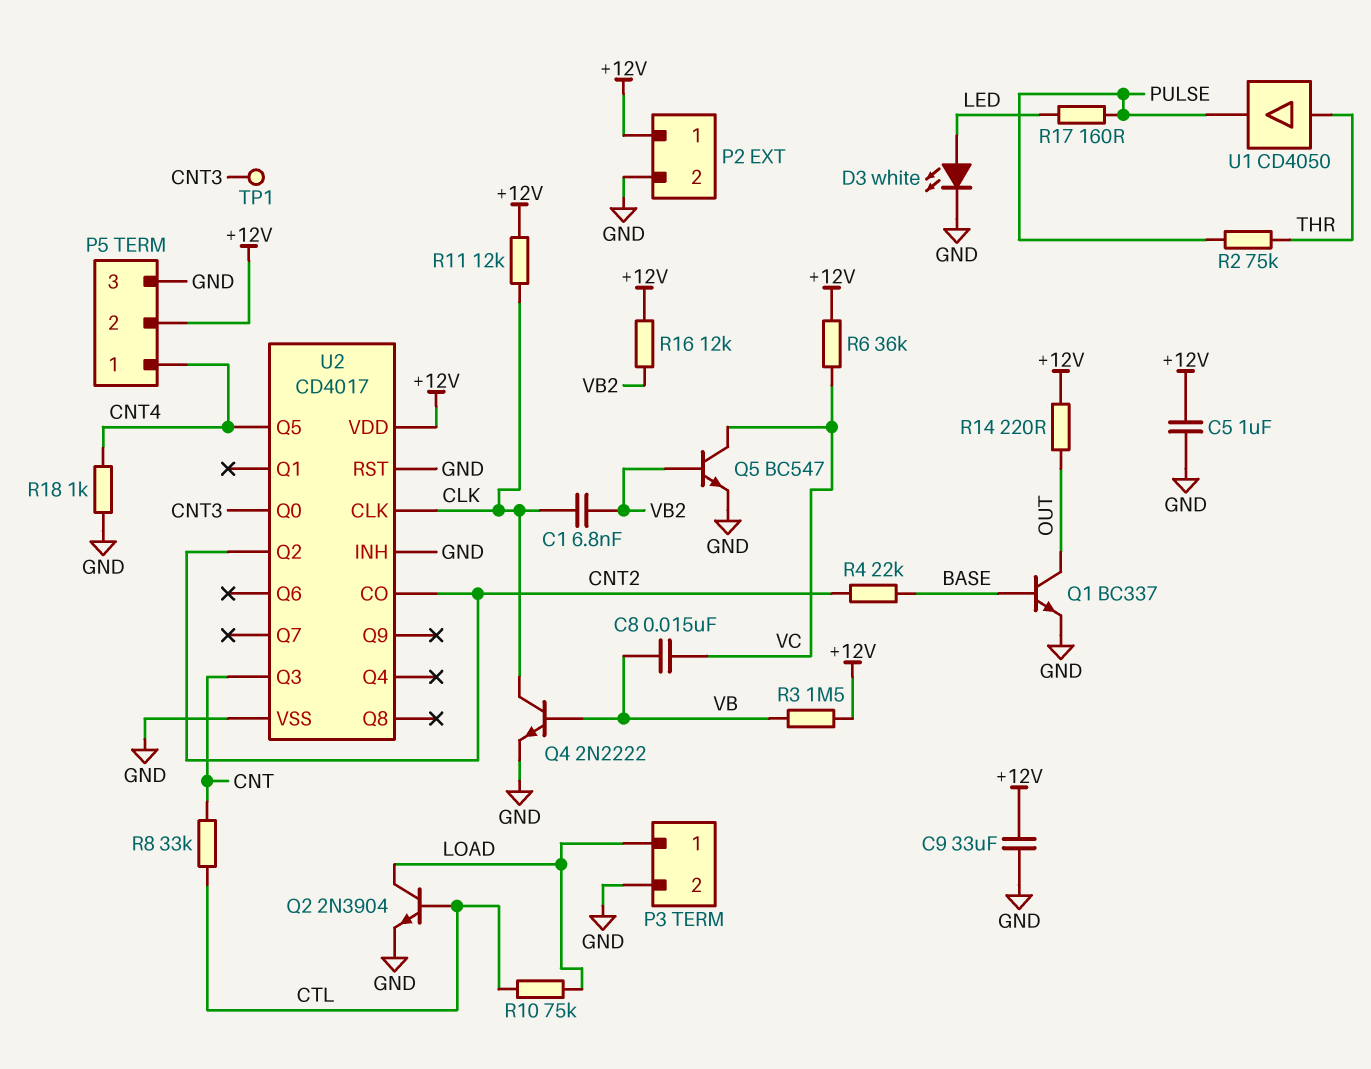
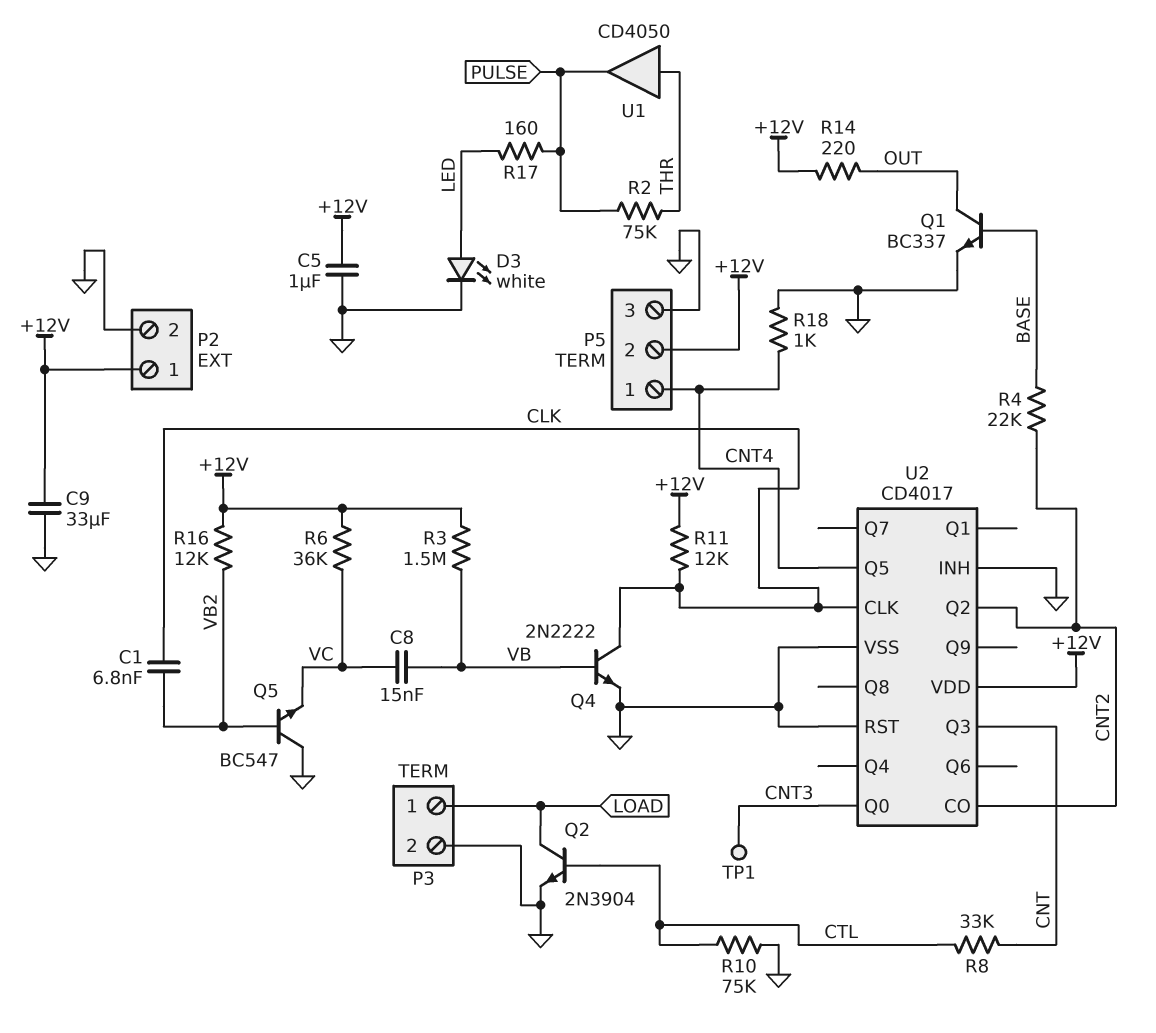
Q5: NPN BC547 (B VB2, C VC, E GND) -> NPN BC547 (B VB2, C GND, E VC)
R10: 75k (CTL, LOAD) -> 75k (CTL, GND)

